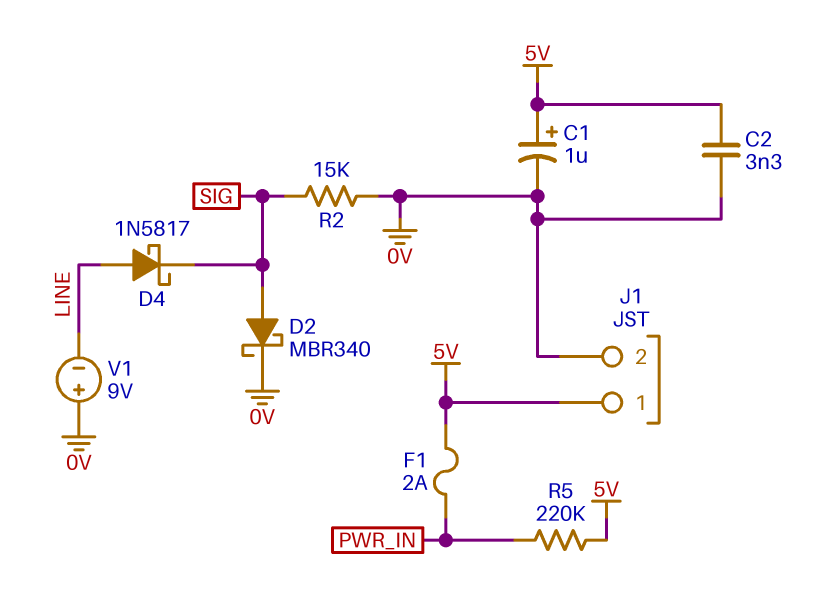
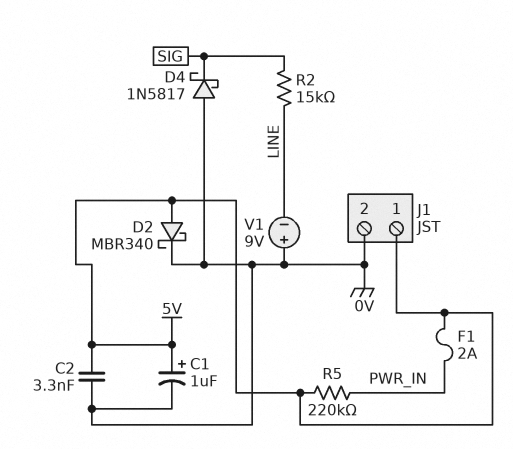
D2: schottky MBR340 (A SIG, K 0V) -> schottky MBR340 (A 5V, K 0V)
D4: schottky 1N5817 (A LINE, K SIG) -> schottky 1N5817 (A 0V, K SIG)
R2: 15k (0V, SIG) -> 15k (LINE, SIG)

